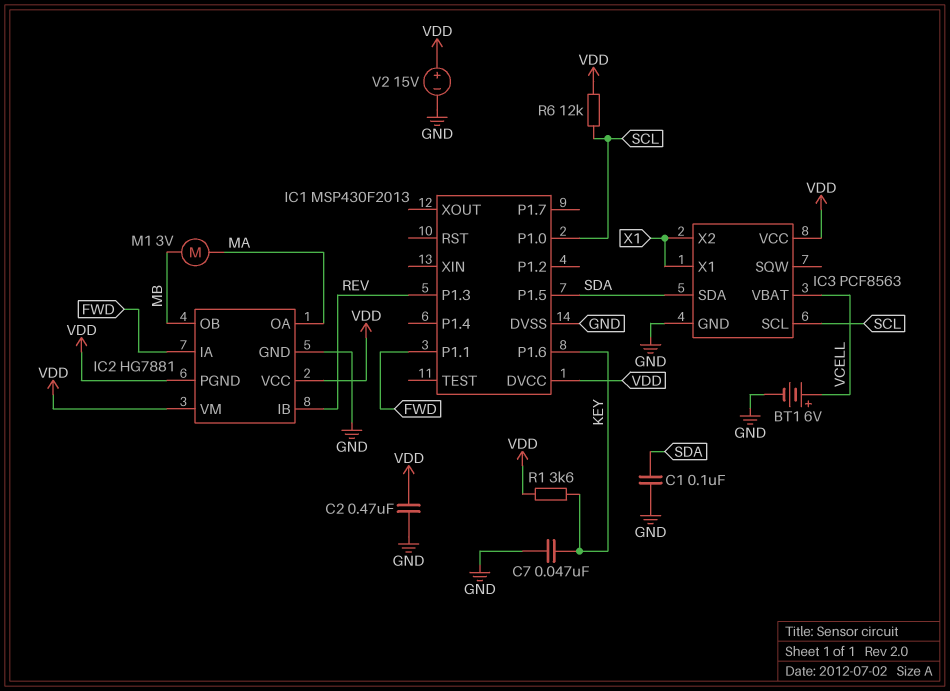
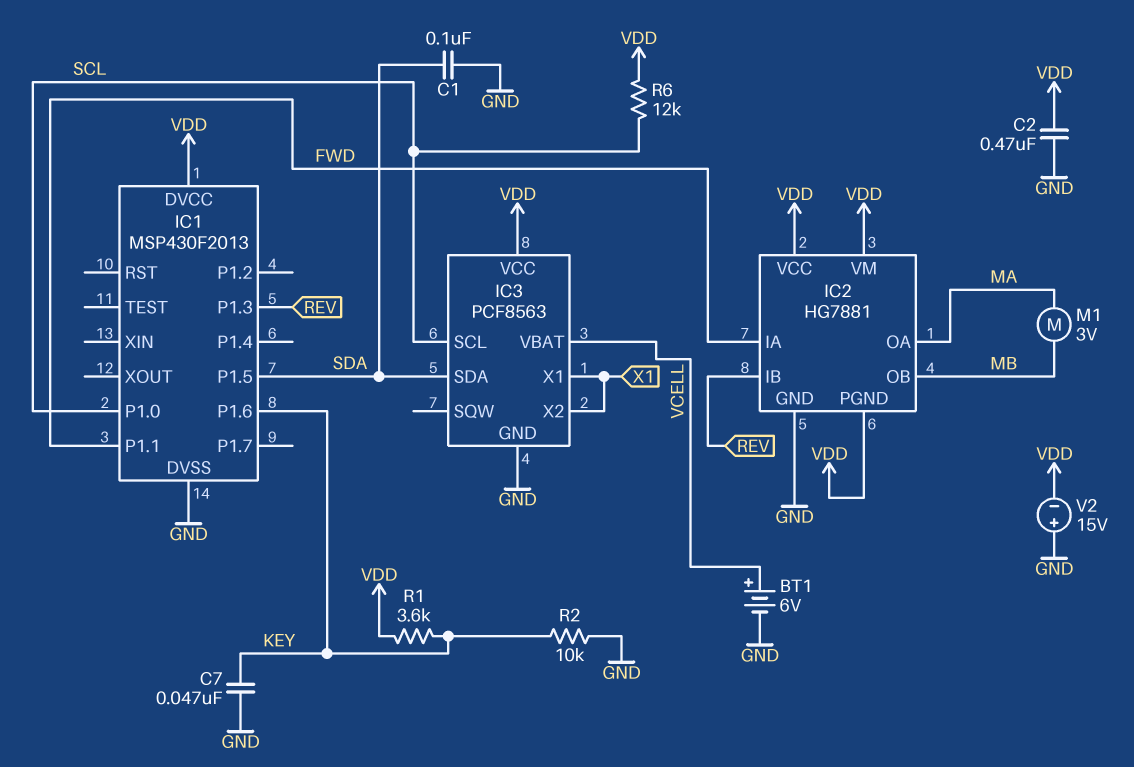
R2: none -> 10k (GND, KEY)
V2: 15V (plus VDD, minus GND) -> 15V (plus GND, minus VDD)

